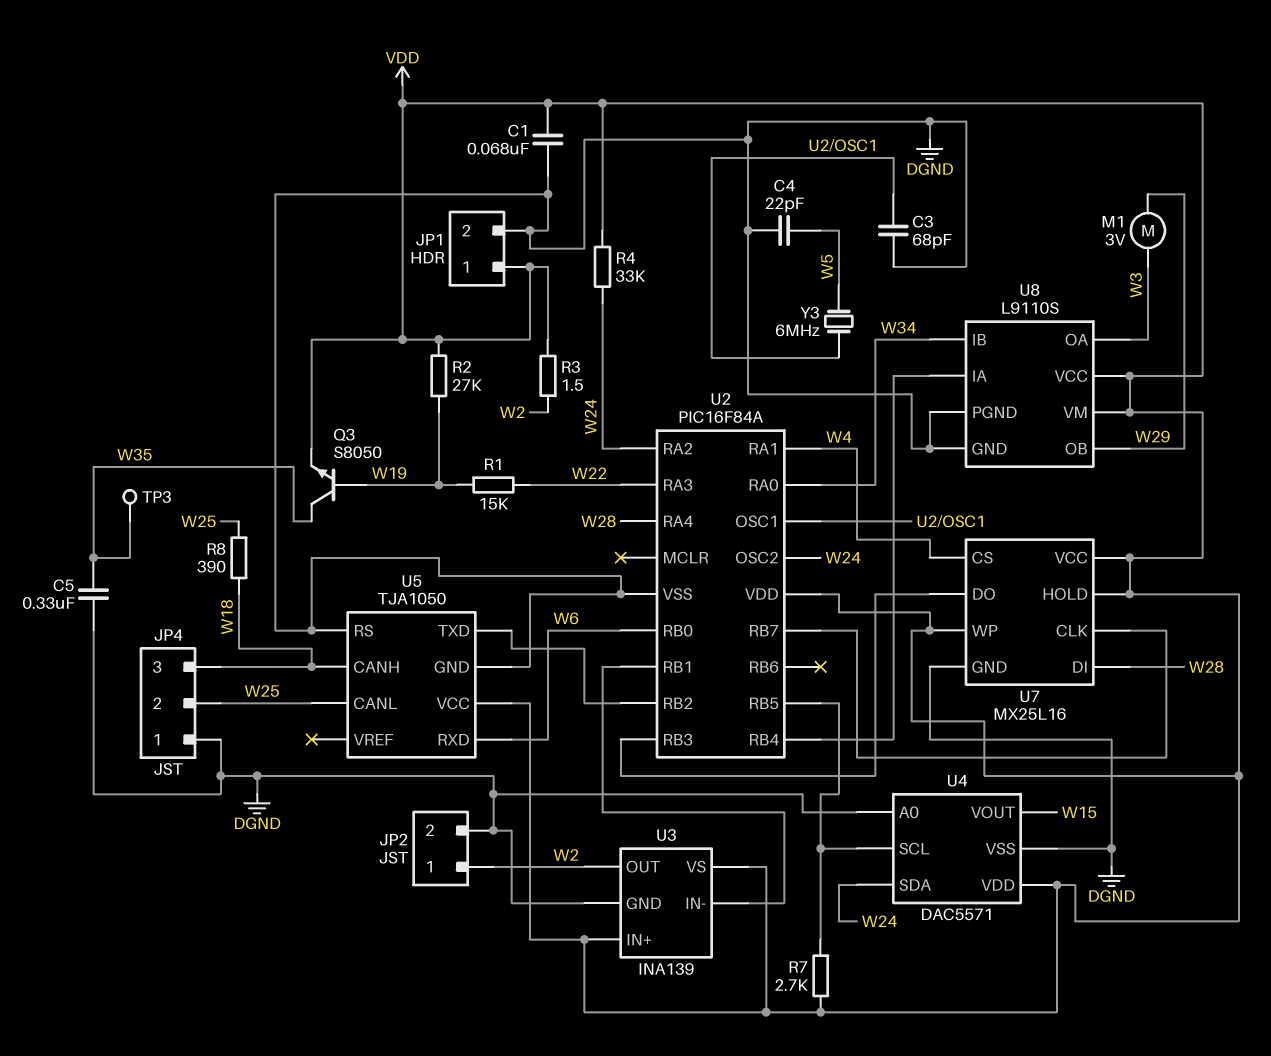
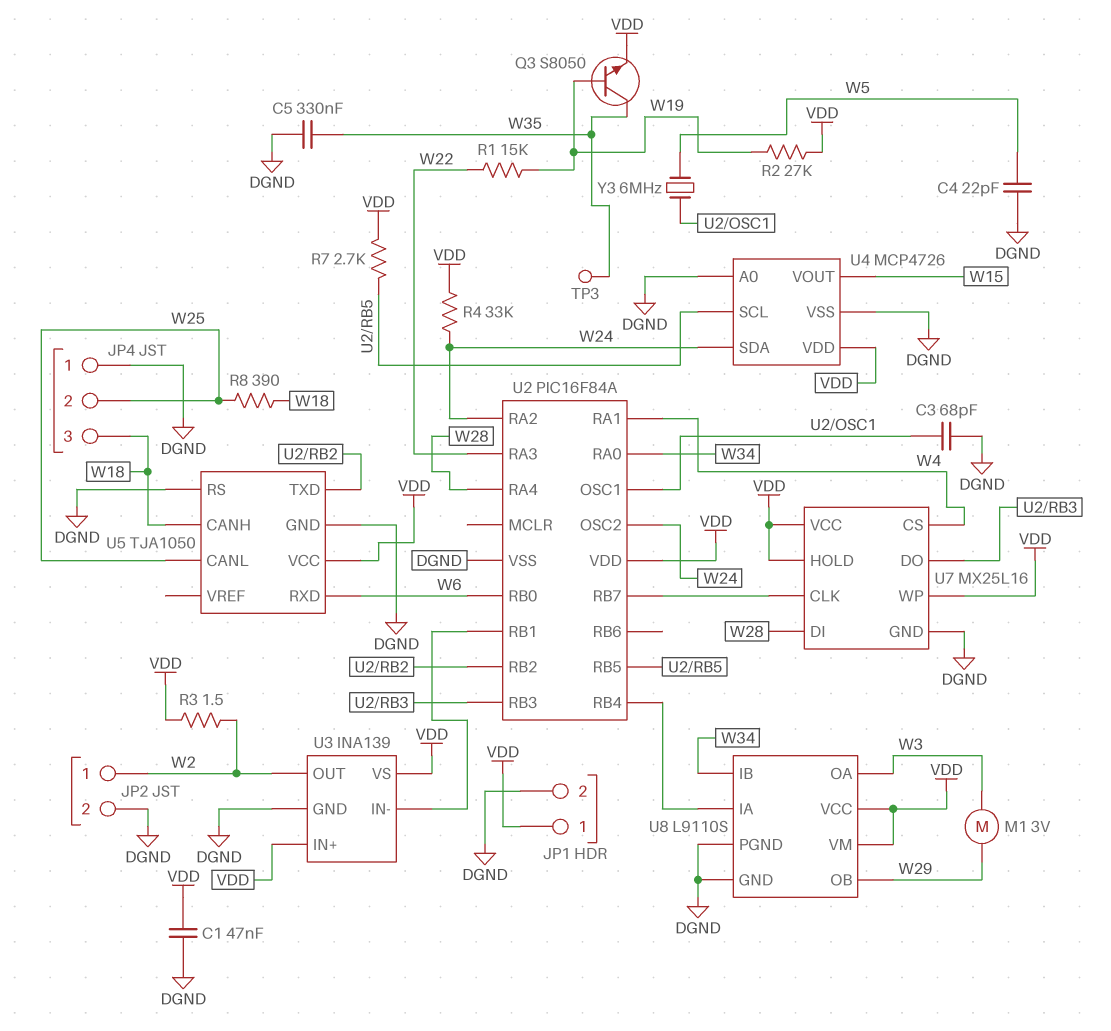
C1: 68nF (DGND, VDD) -> 47nF (DGND, VDD)
U4: DAC5571 -> MCP4726

